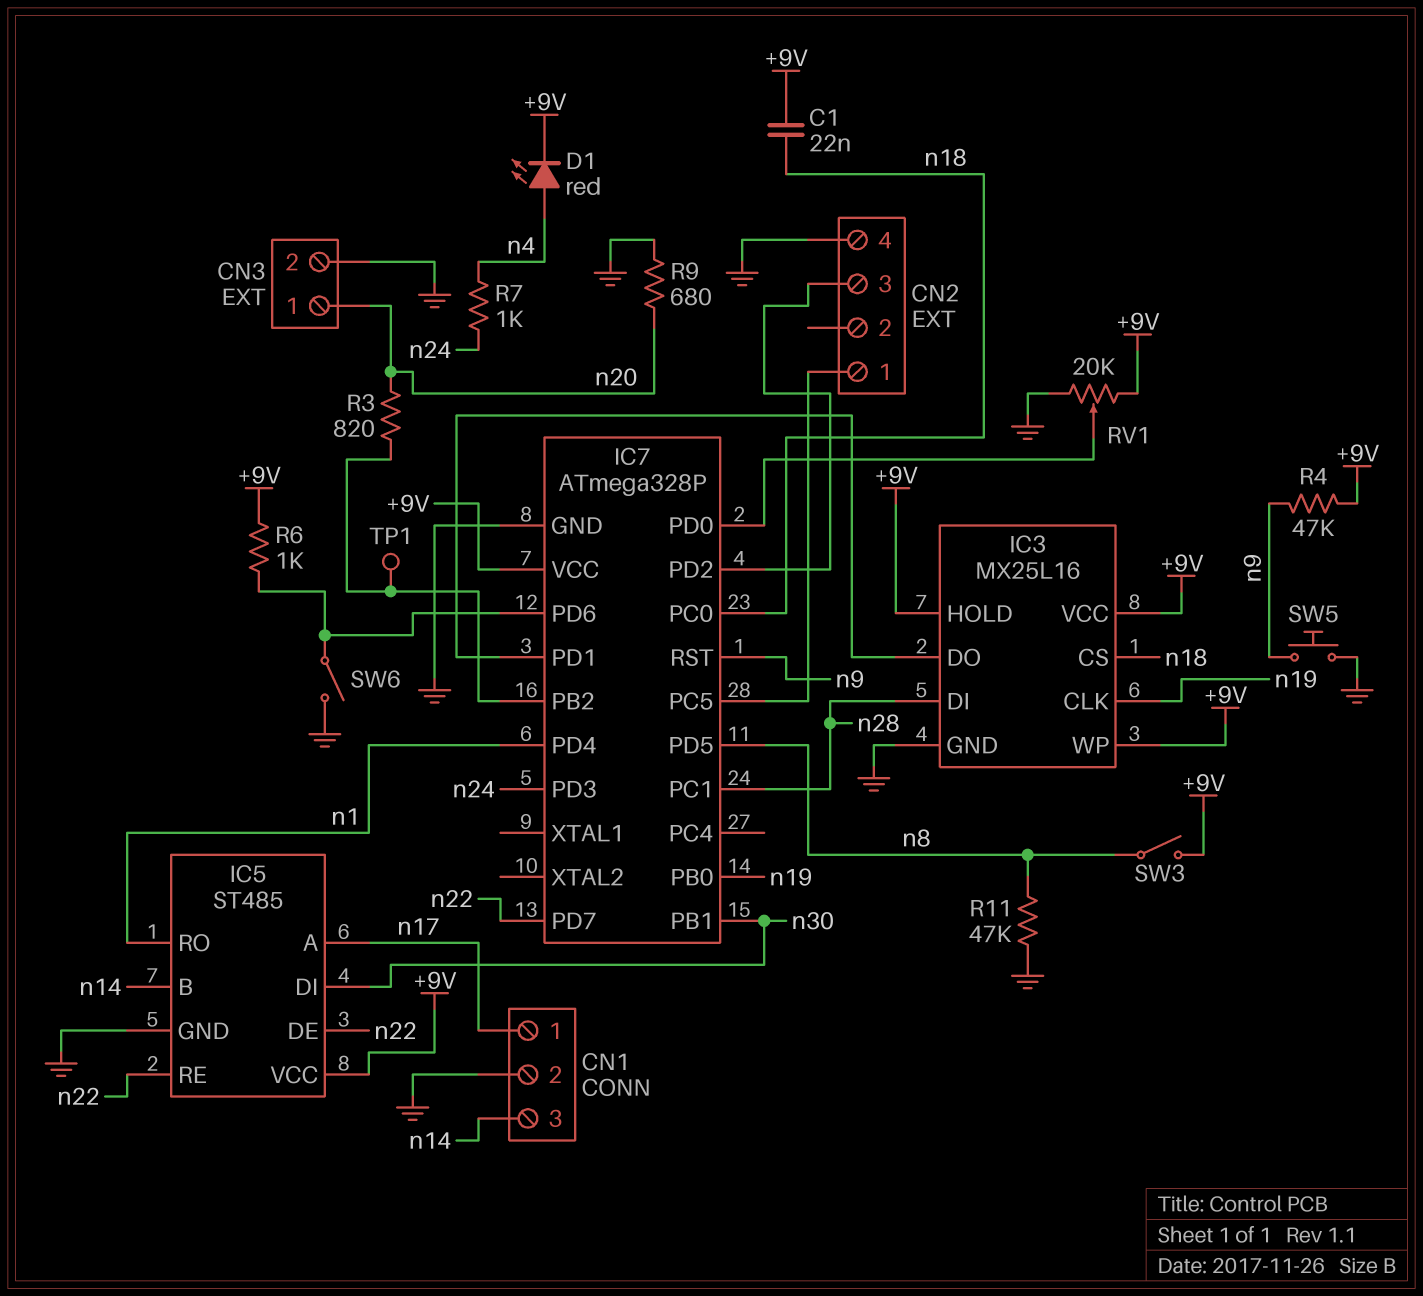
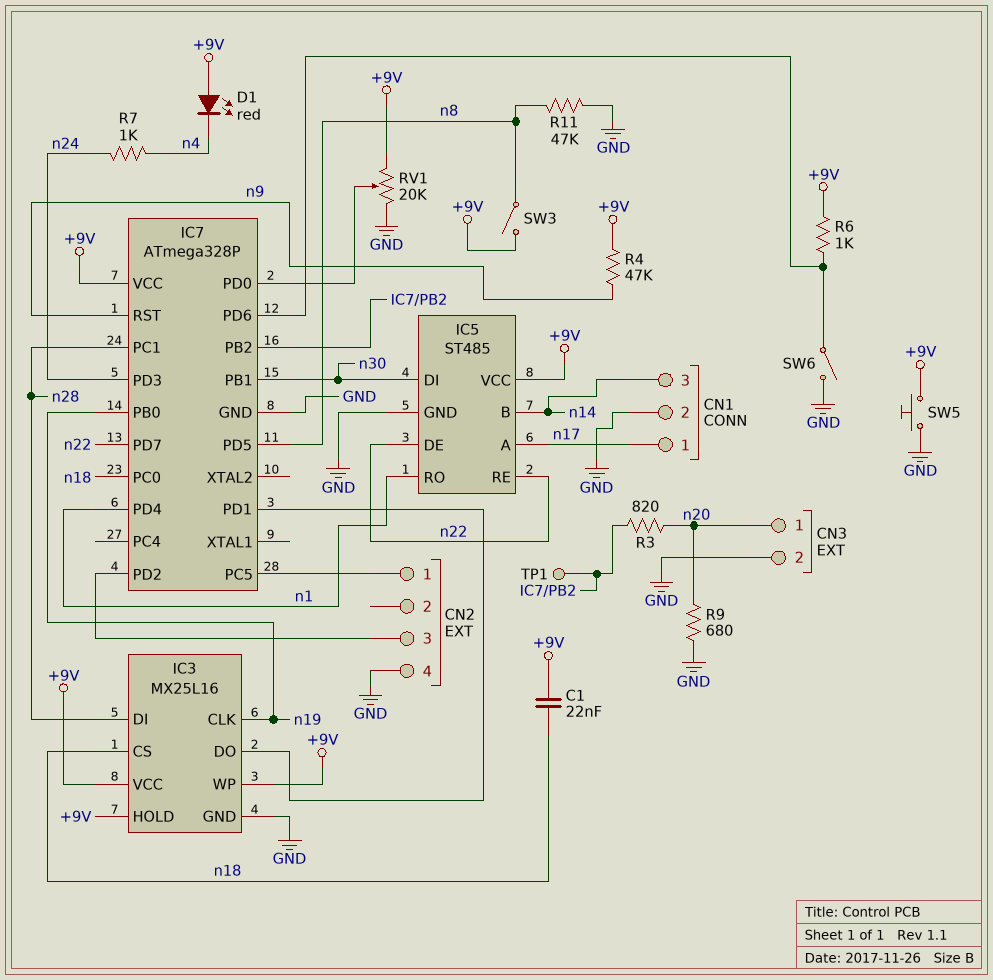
D1: LED red (A n4, K +9V) -> LED red (A +9V, K n4)
SW5: button (GND, n9) -> button (+9V, GND)

